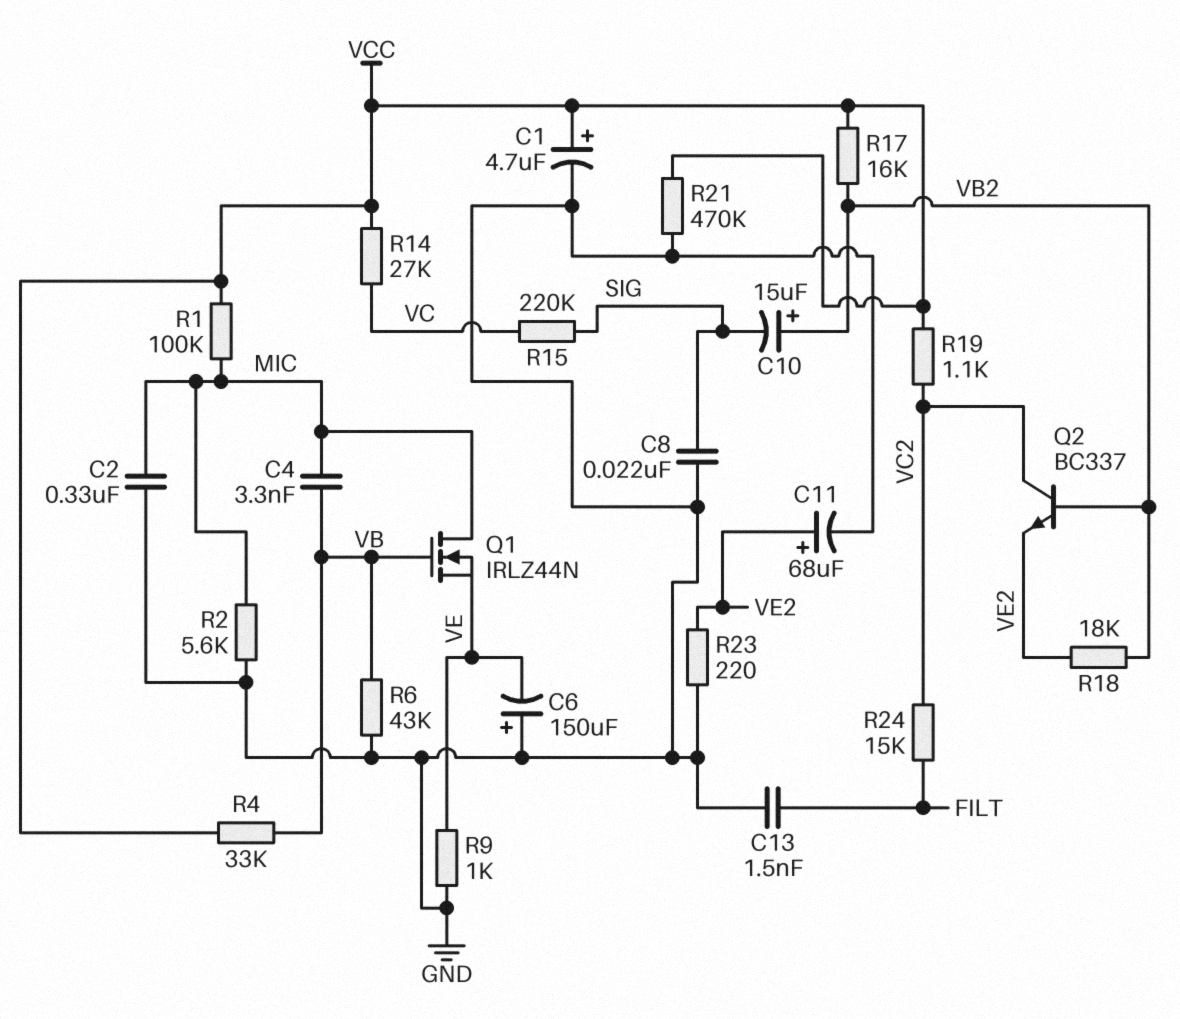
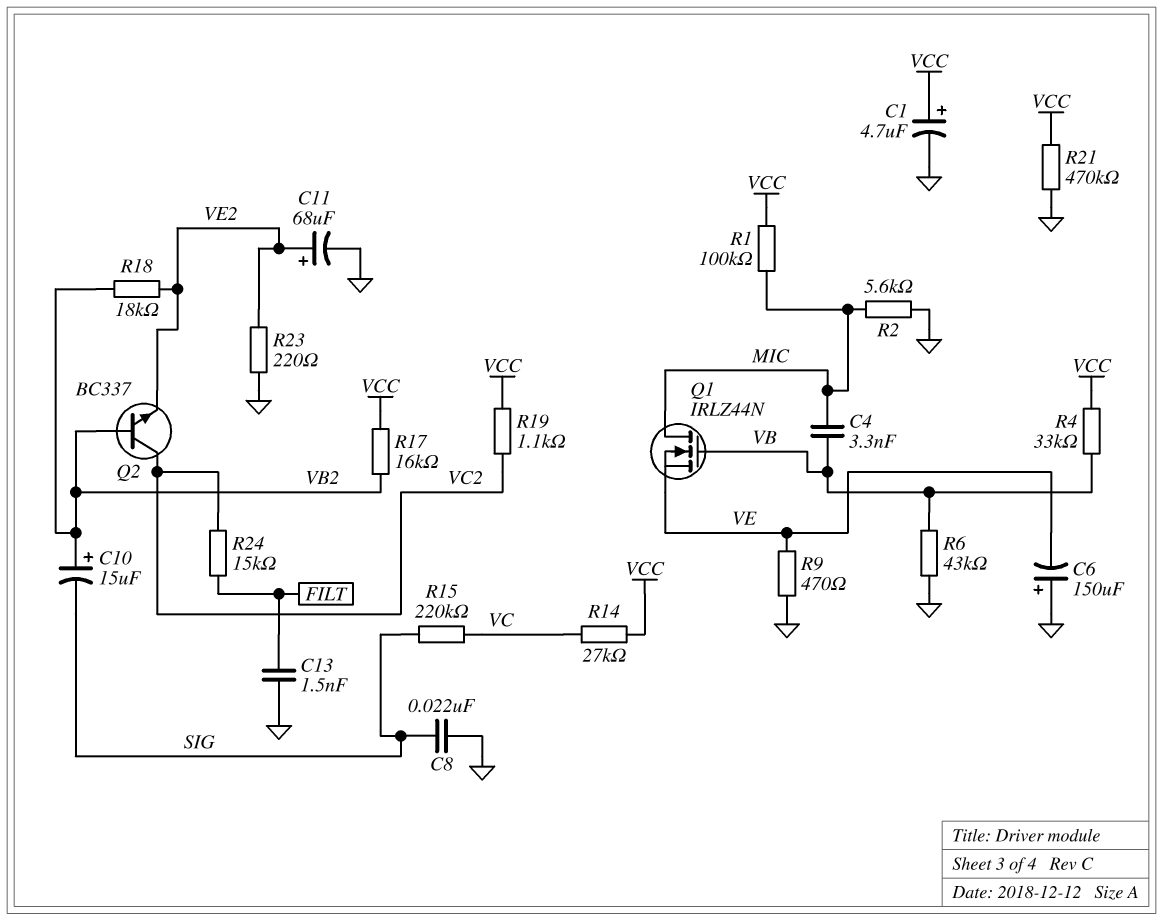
C2: 330nF (GND, MIC) -> none
R9: 1k (GND, VE) -> 470 (GND, VE)

